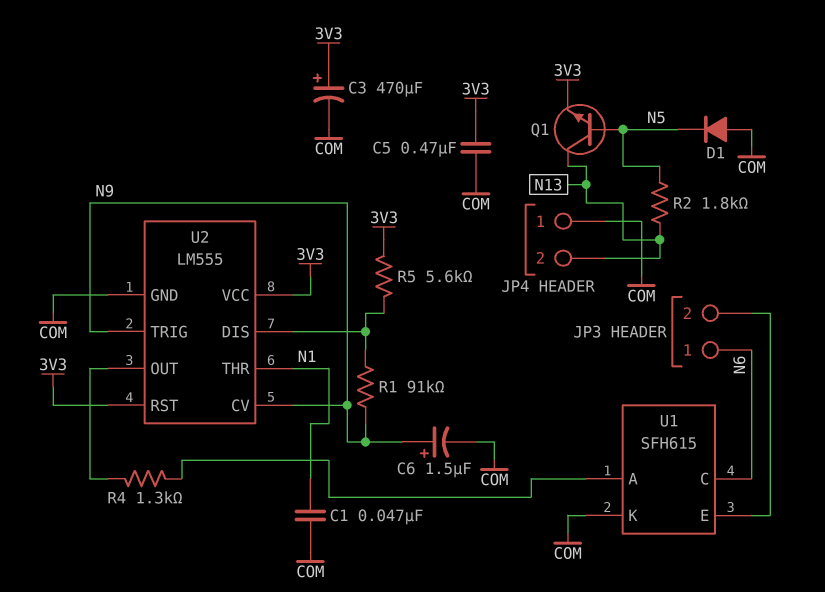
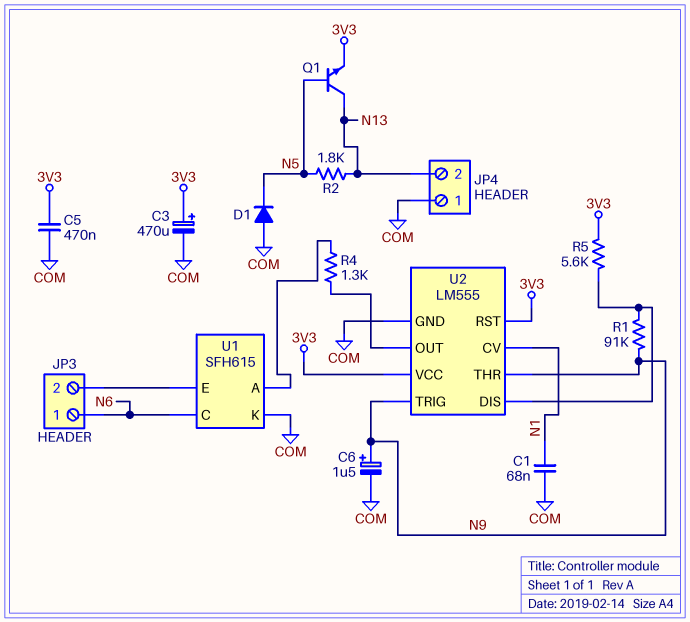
C1: 47nF (COM, N1) -> 68nF (COM, N1)
U2 pin CV: N9 -> N1
U2 pin THR: N1 -> N9

